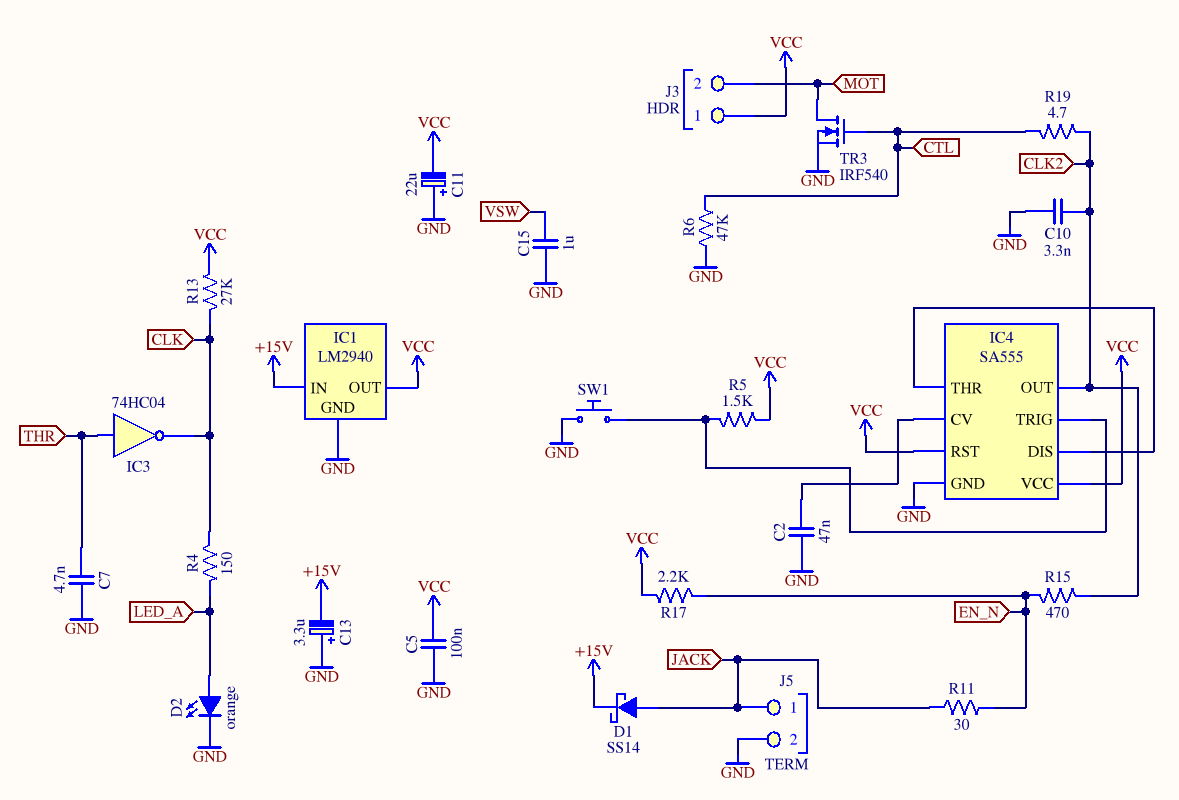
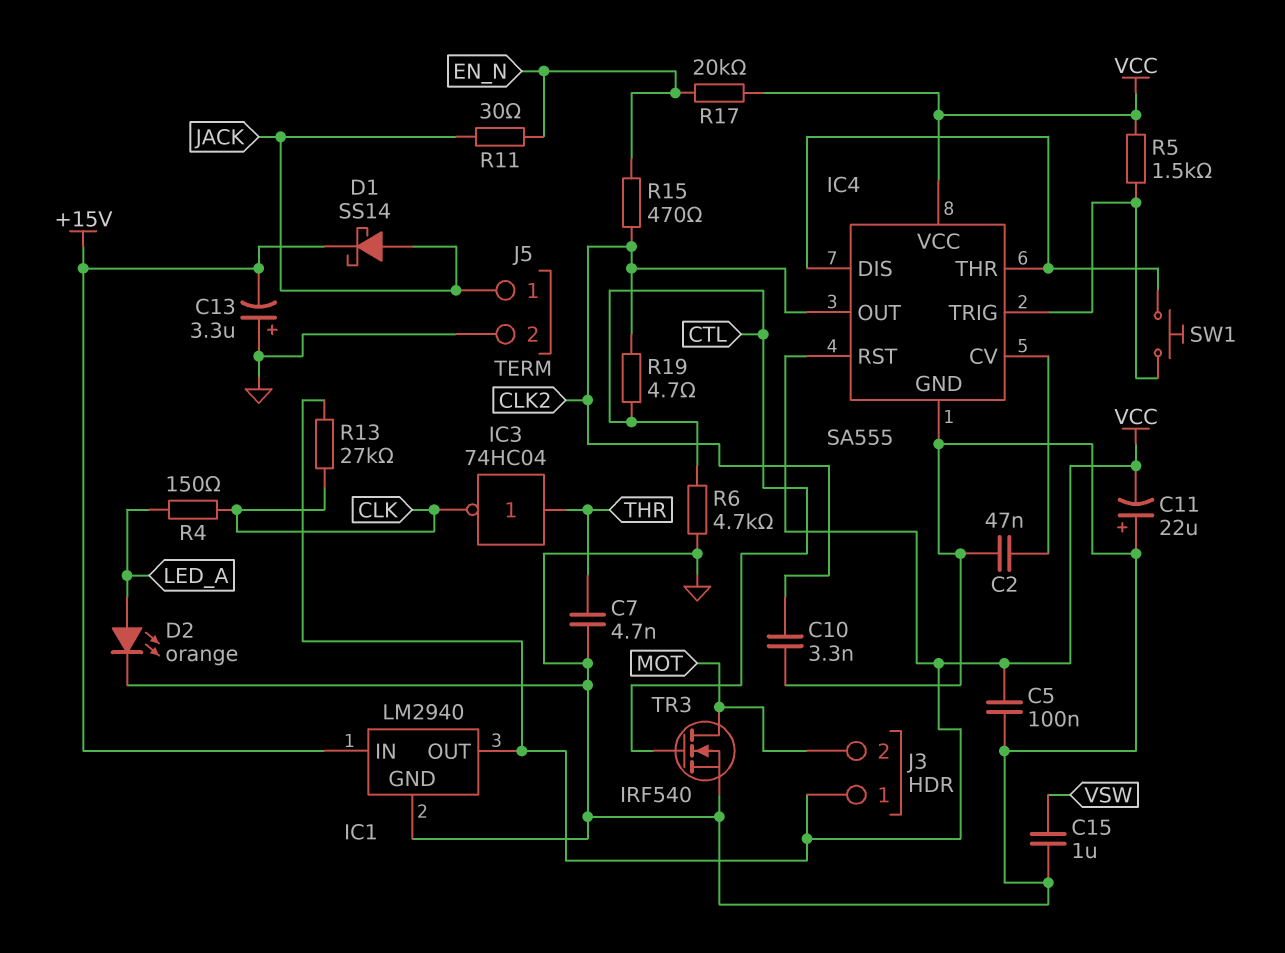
R6: 47k (CTL, GND) -> 4.7k (CTL, GND)
R17: 2.2k (EN_N, VCC) -> 20k (EN_N, VCC)
SW1: button (GND, IC4/TRIG) -> button (IC4/DIS, IC4/TRIG)

